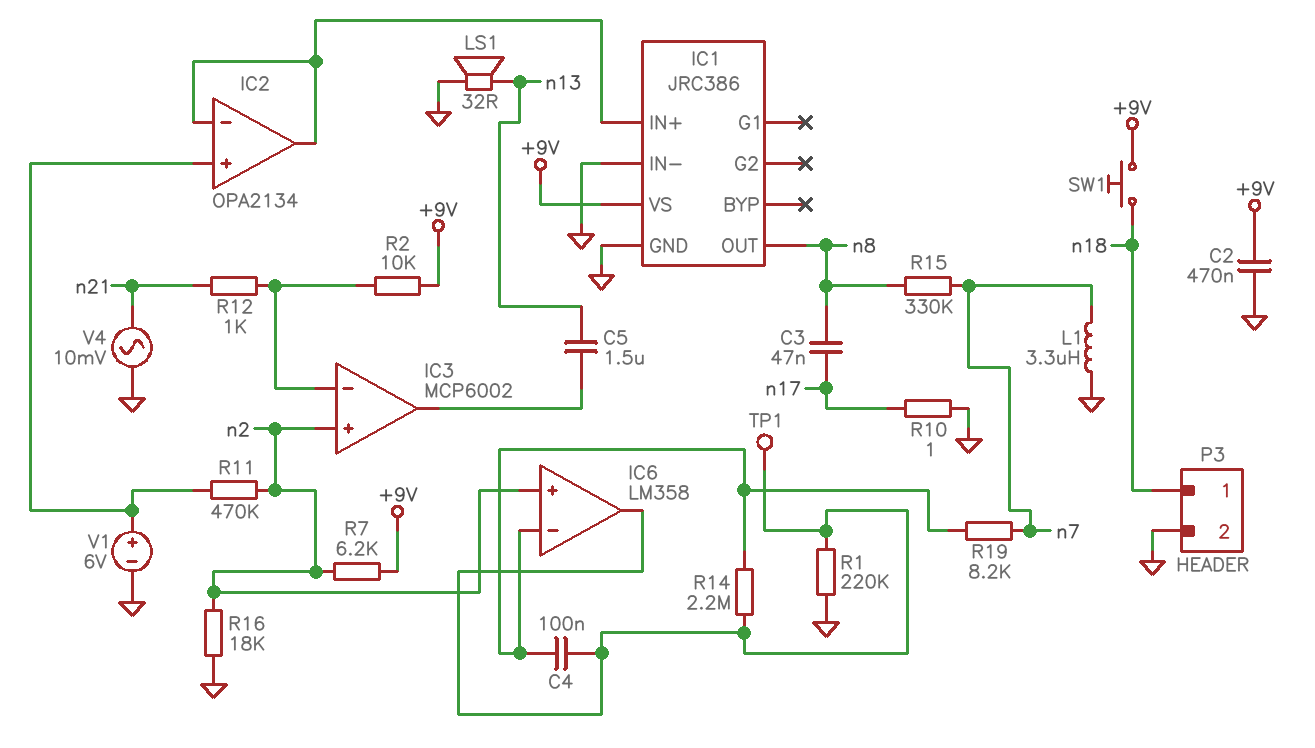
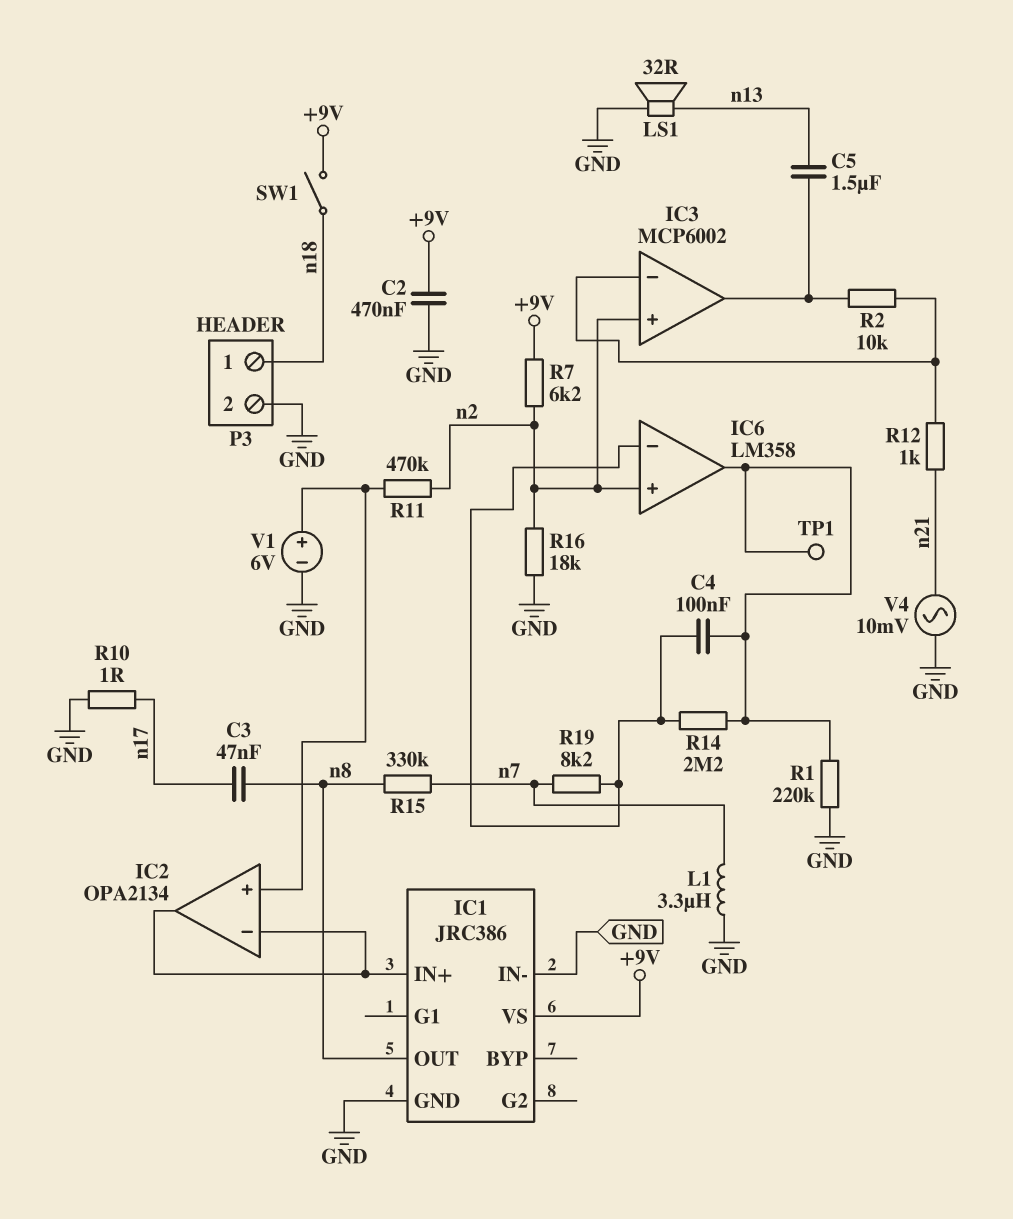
R2: 10k (+9V, IC3/in-) -> 10k (IC3/in-, IC3/out)
SW1: button (+9V, n18) -> switch (+9V, n18)

